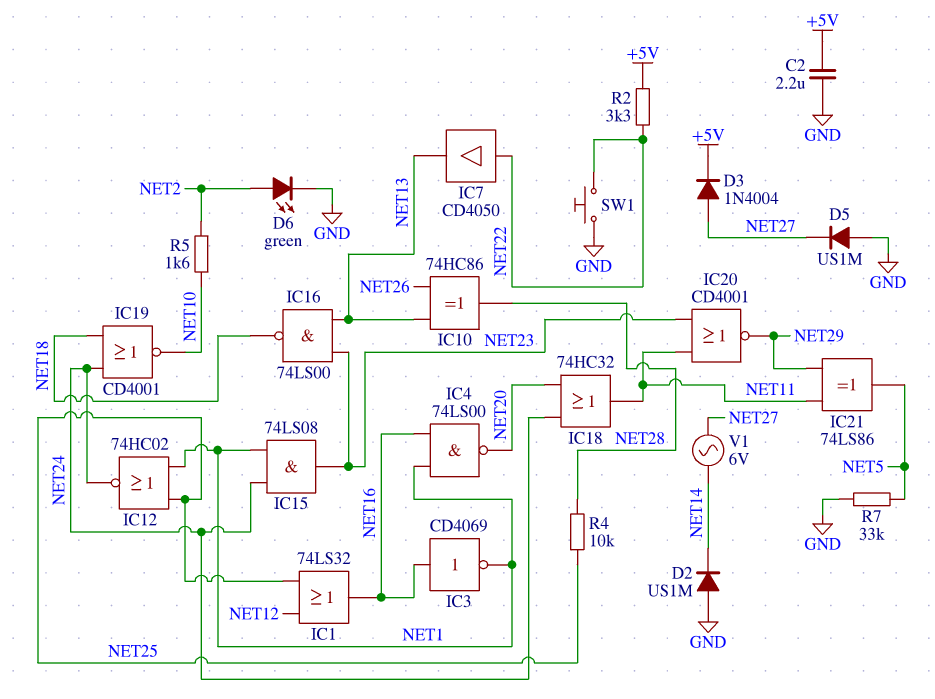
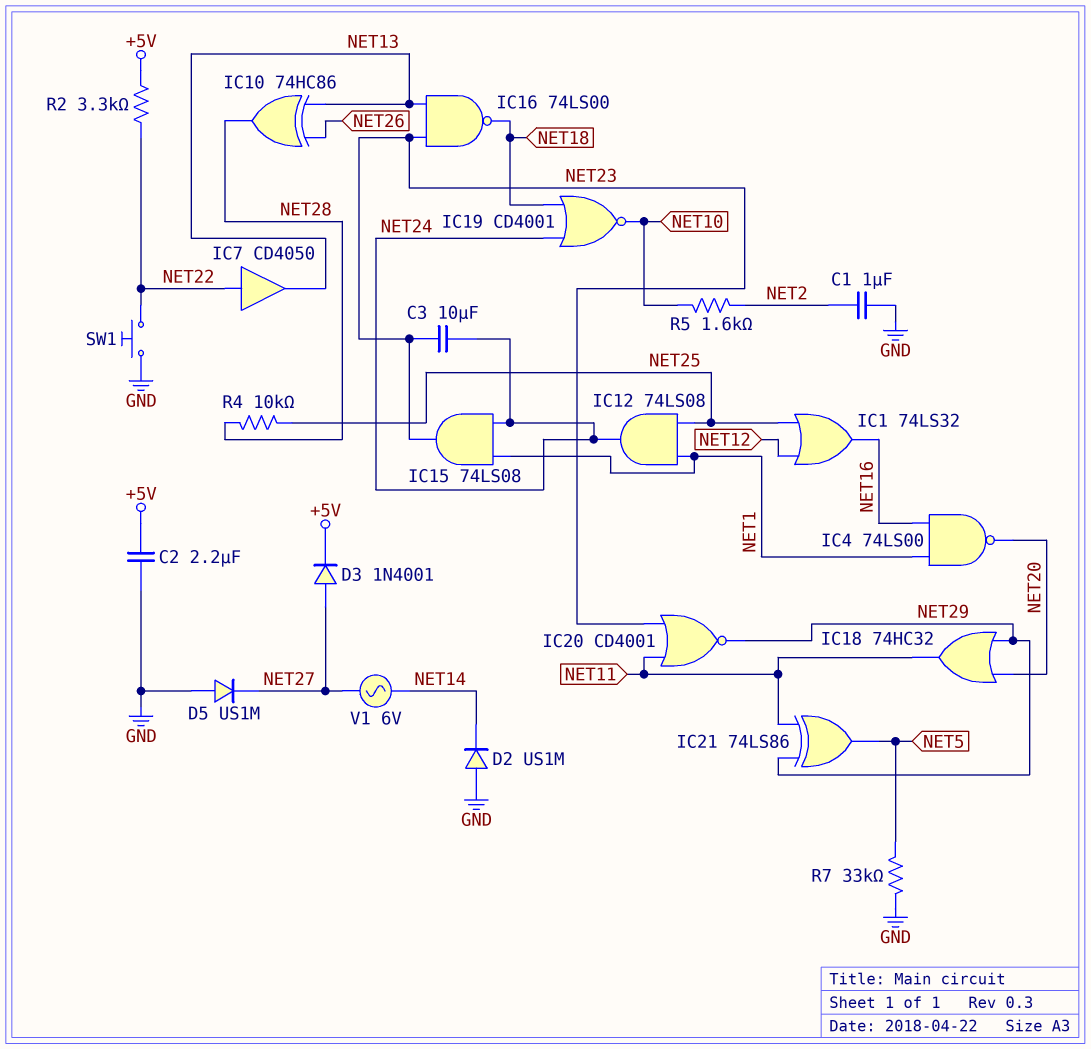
C1: none -> 1uF (GND, NET2)
C3: none -> 10uF (NET23, NET24)
D3: diode 1N4004 (A NET27, K +5V) -> diode 1N4001 (A NET27, K +5V)
D6: LED green (A NET2, K GND) -> none
IC3: NOT CD4069 (in NET16, out NET1) -> none
IC12: NOR 74HC02 (in NET1, in NET25, out NET24) -> AND 74LS08 (in NET1, in NET25, out NET24)
IC18: OR 74HC32 (in NET20, in NET24, out NET11) -> OR 74HC32 (in NET20, in NET29, out NET11)

